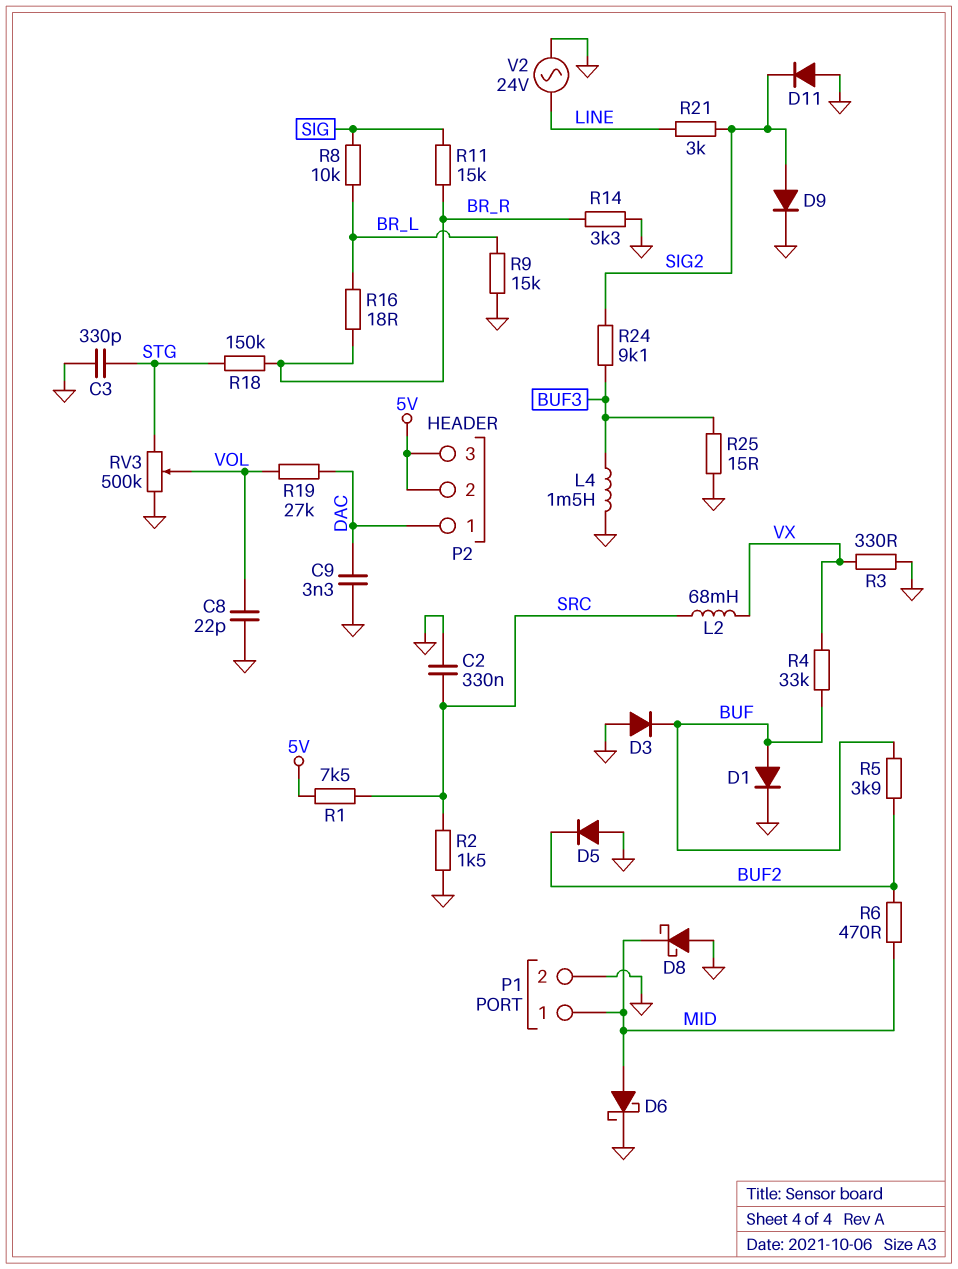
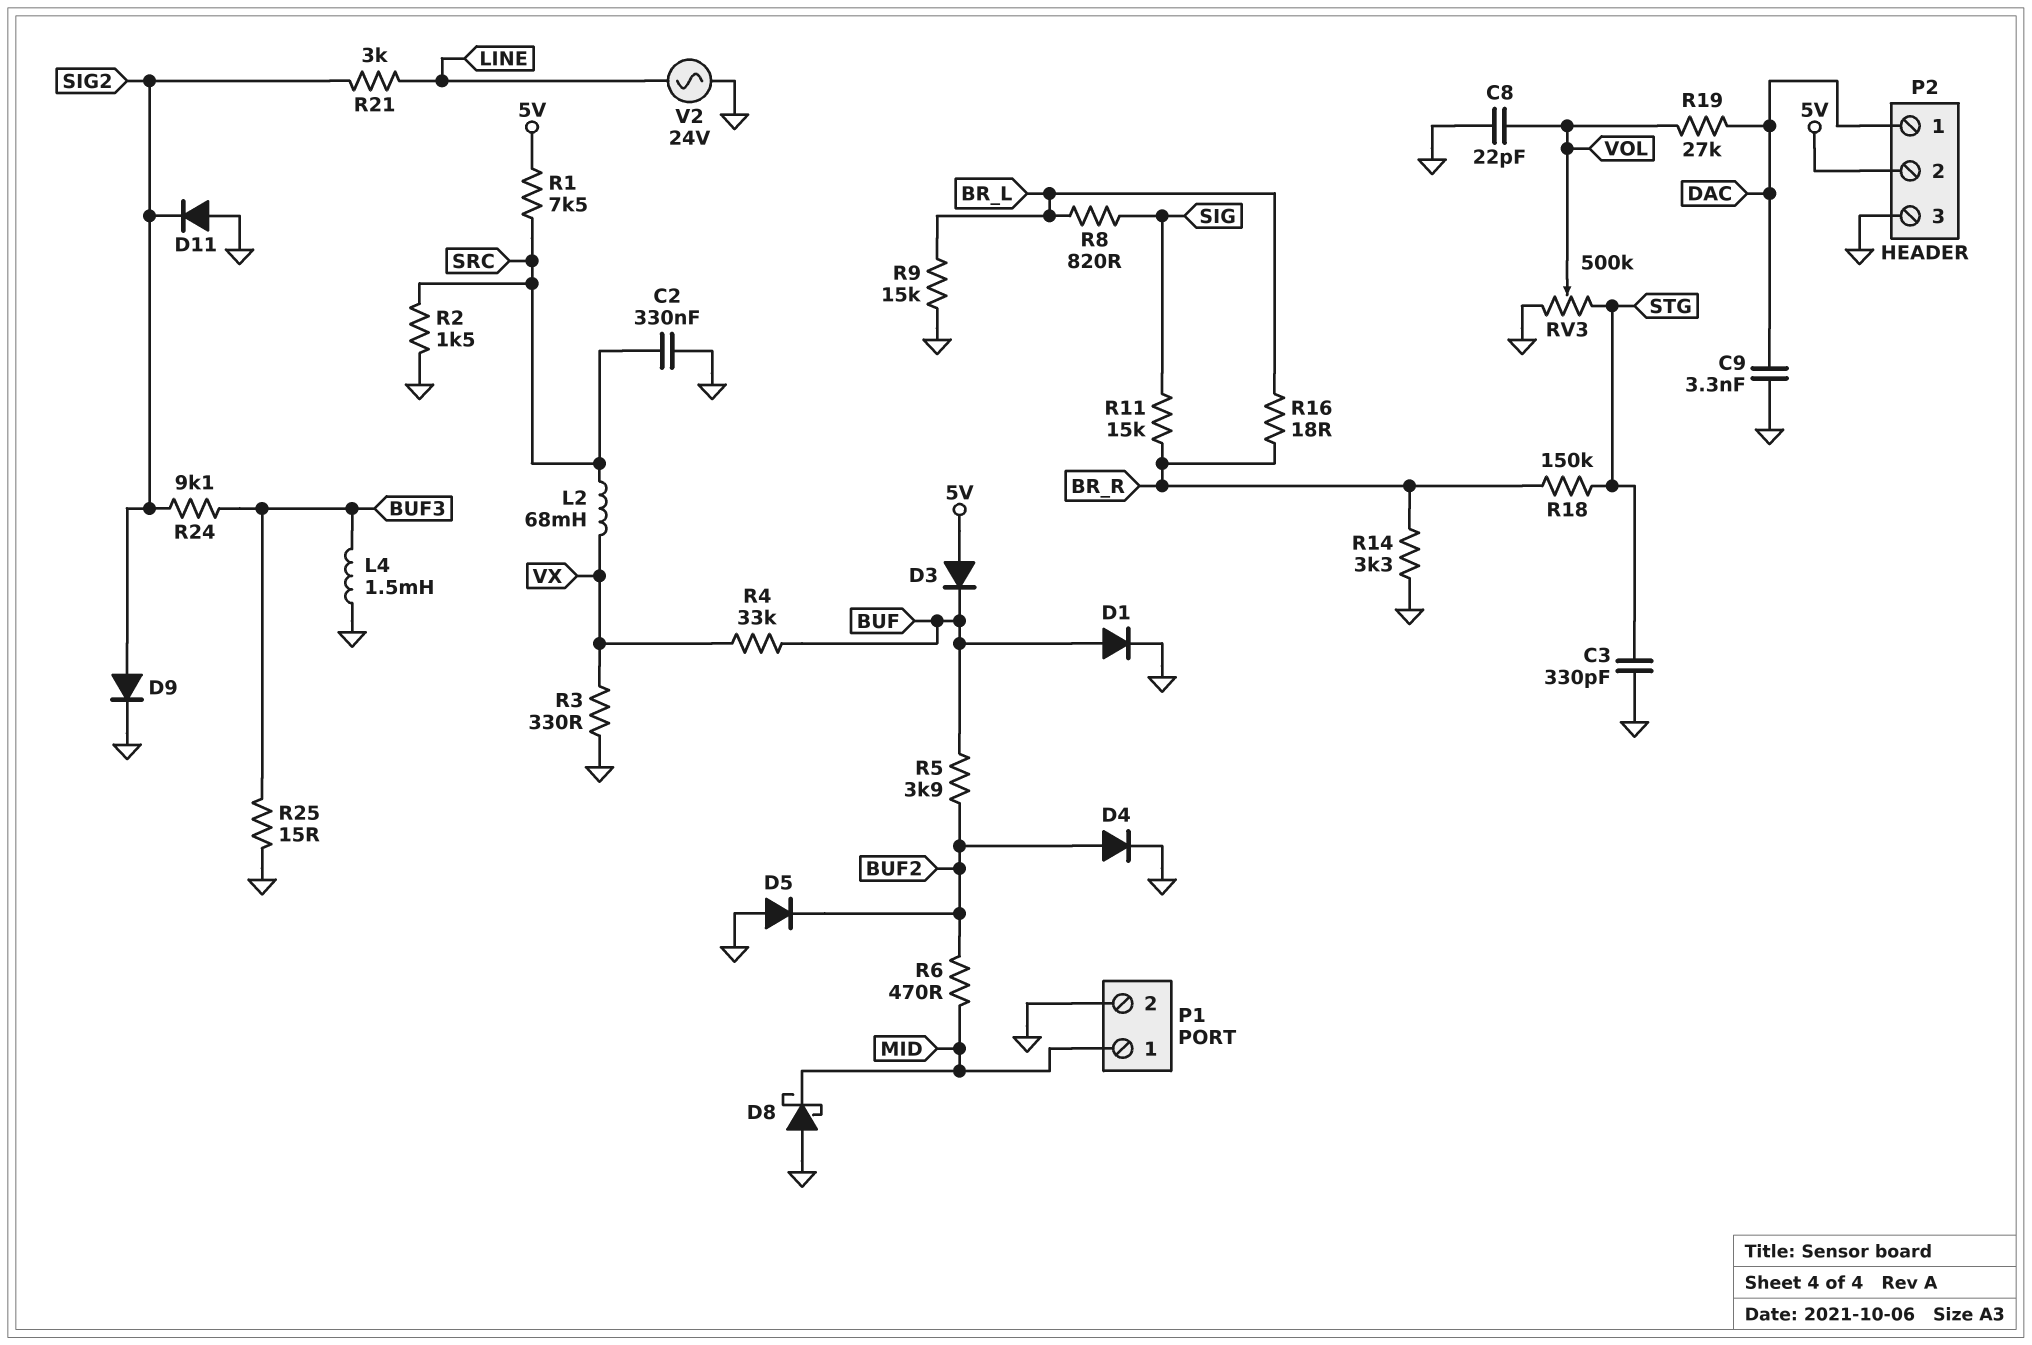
D3: diode (A GND, K BUF) -> diode (A 5V, K BUF)
D4: none -> diode (A BUF2, K GND)
D6: schottky (A MID, K GND) -> none
P2 pin 3: 5V -> GND
R8: 10k (BR_L, SIG) -> 820 (BR_L, SIG)

